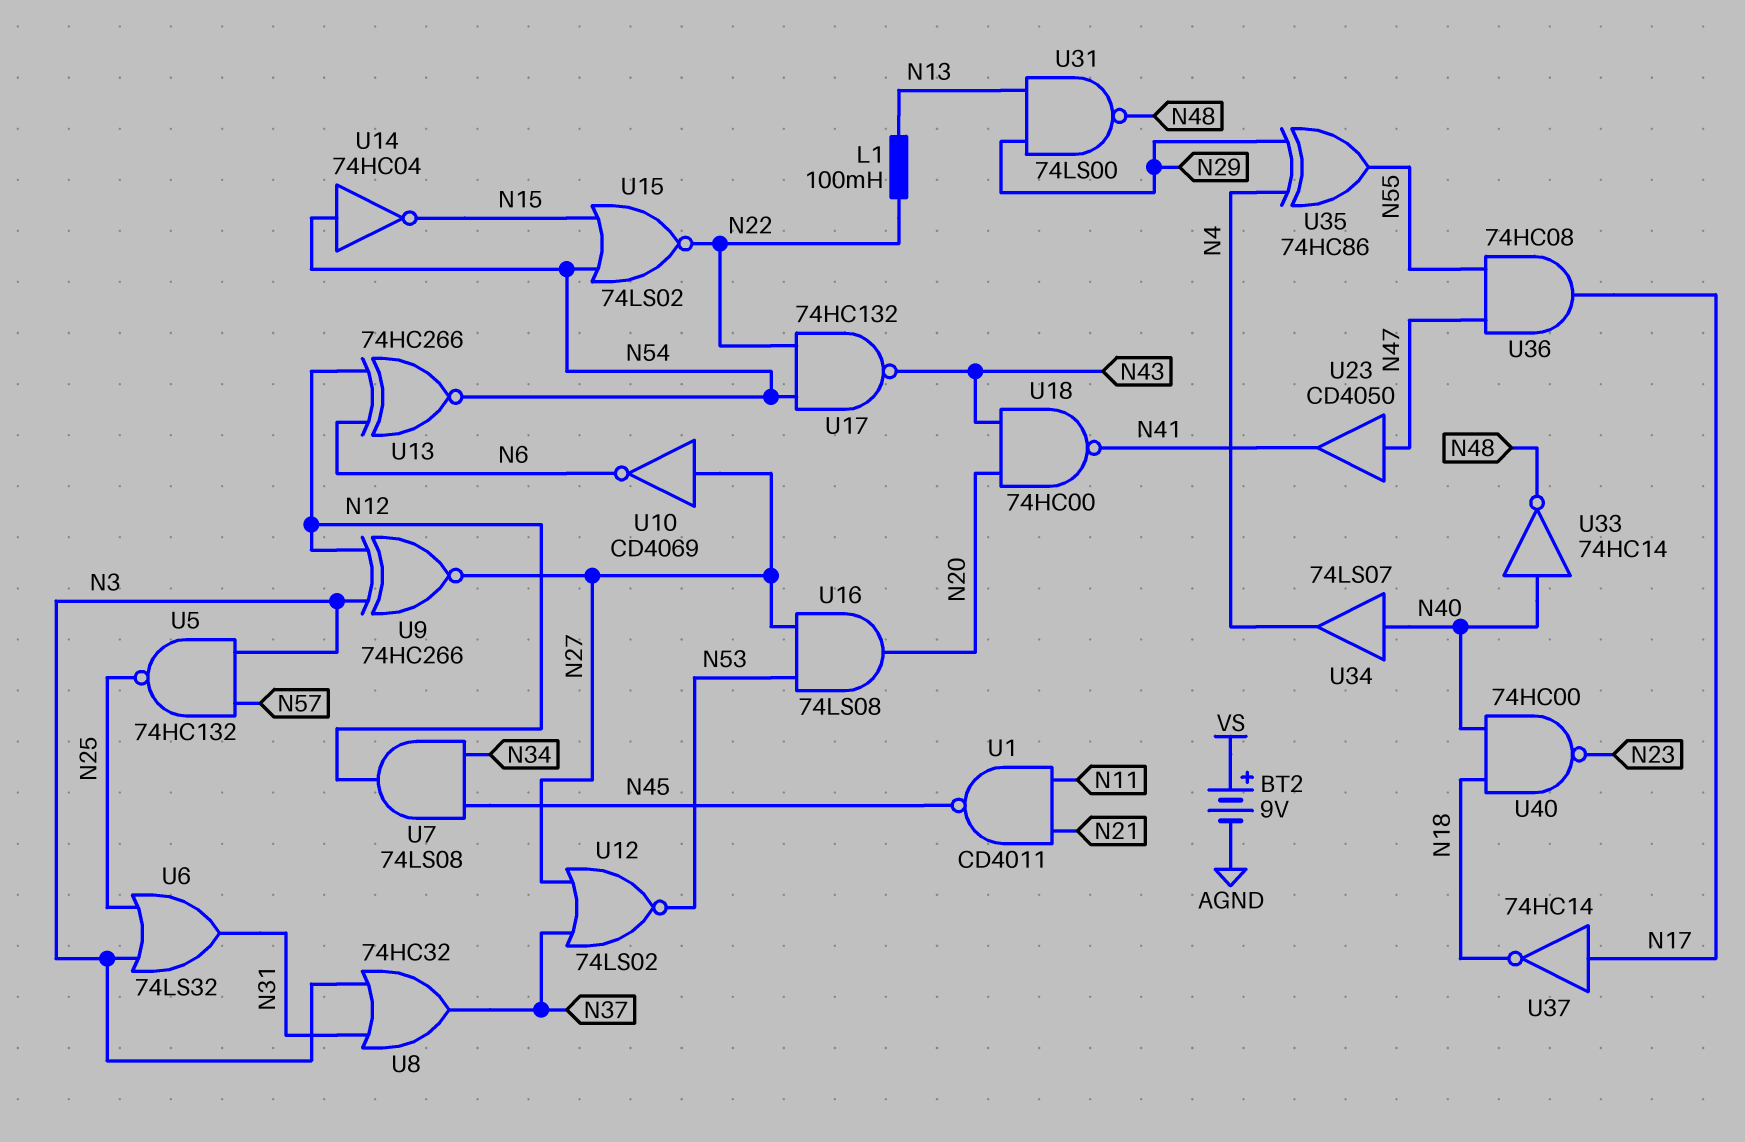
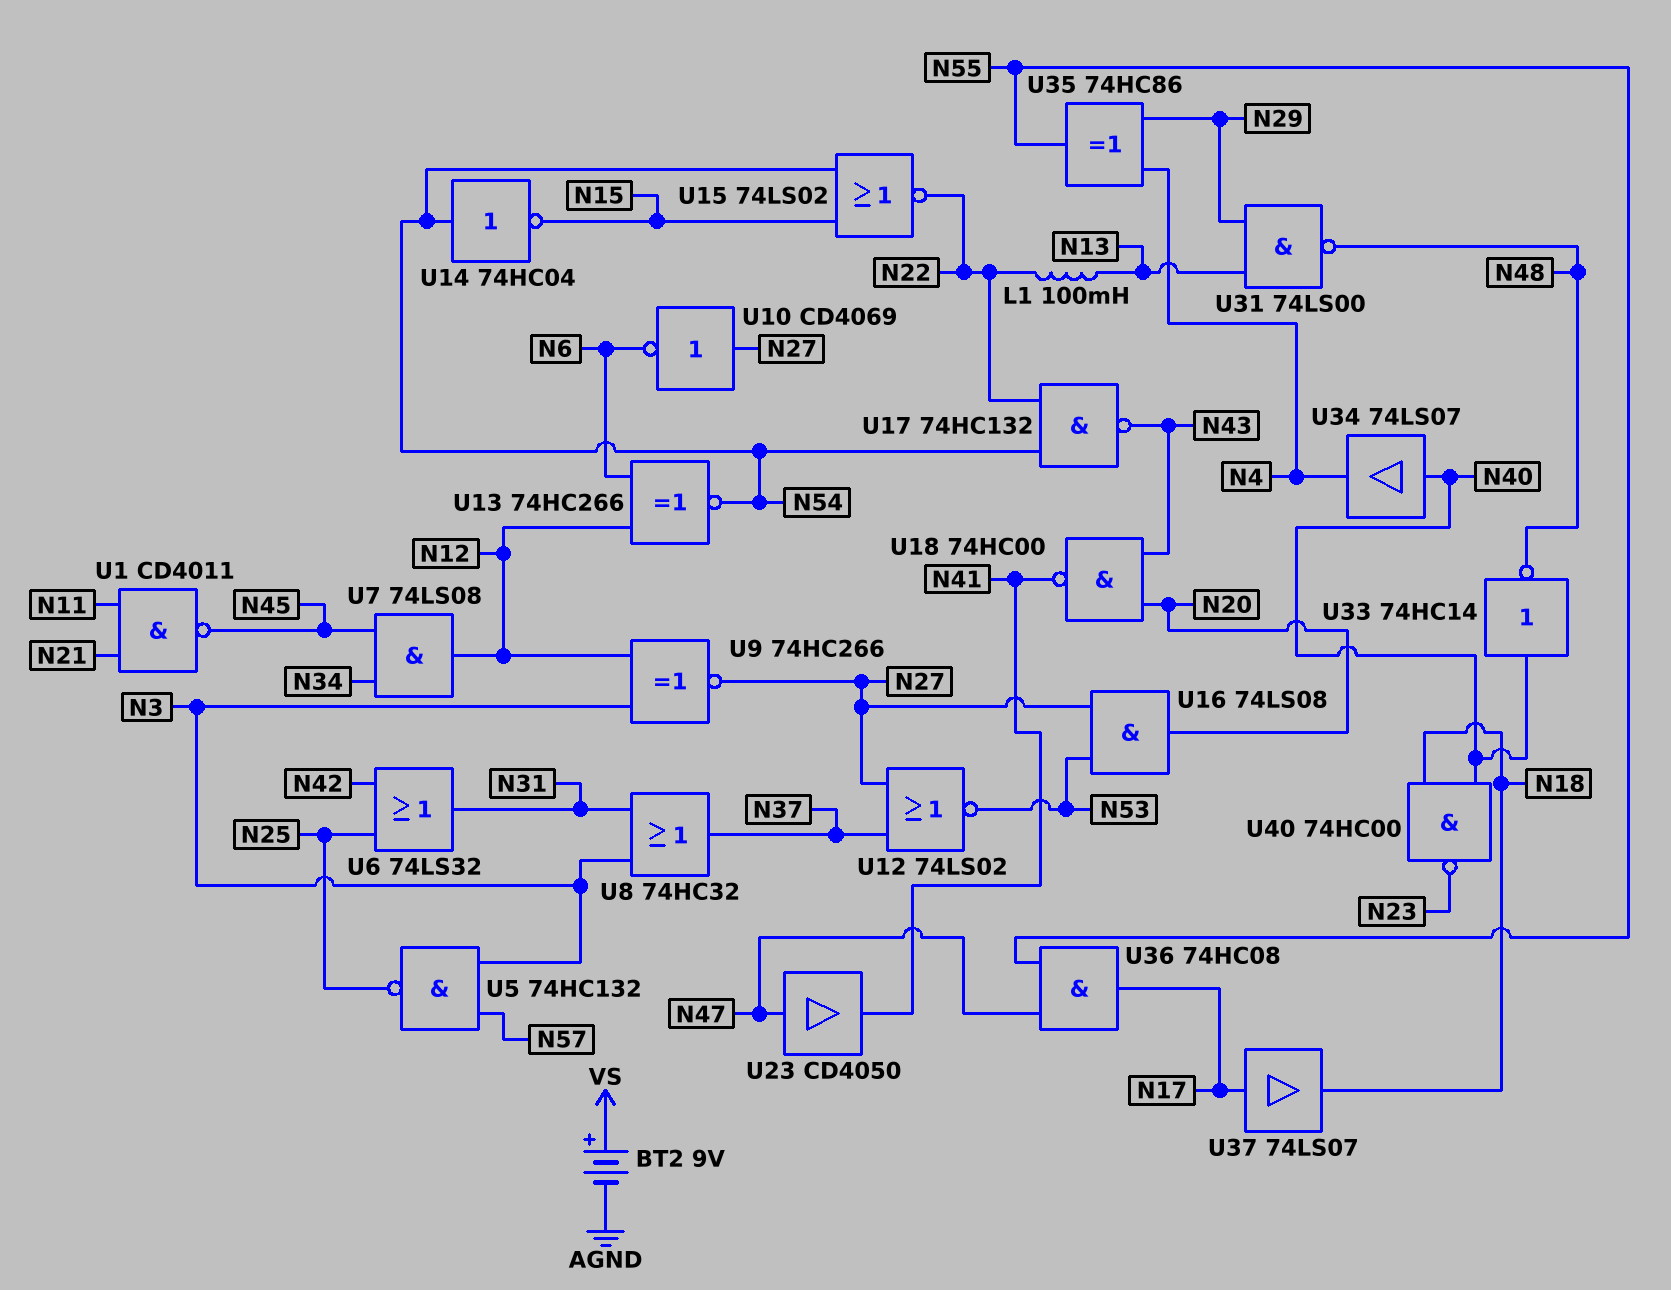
U6: OR 74LS32 (in N3, in N25, out N31) -> OR 74LS32 (in N25, in N42, out N31)
U37: NOT 74HC14 (in N17, out N18) -> buffer 74LS07 (in N17, out N18)

